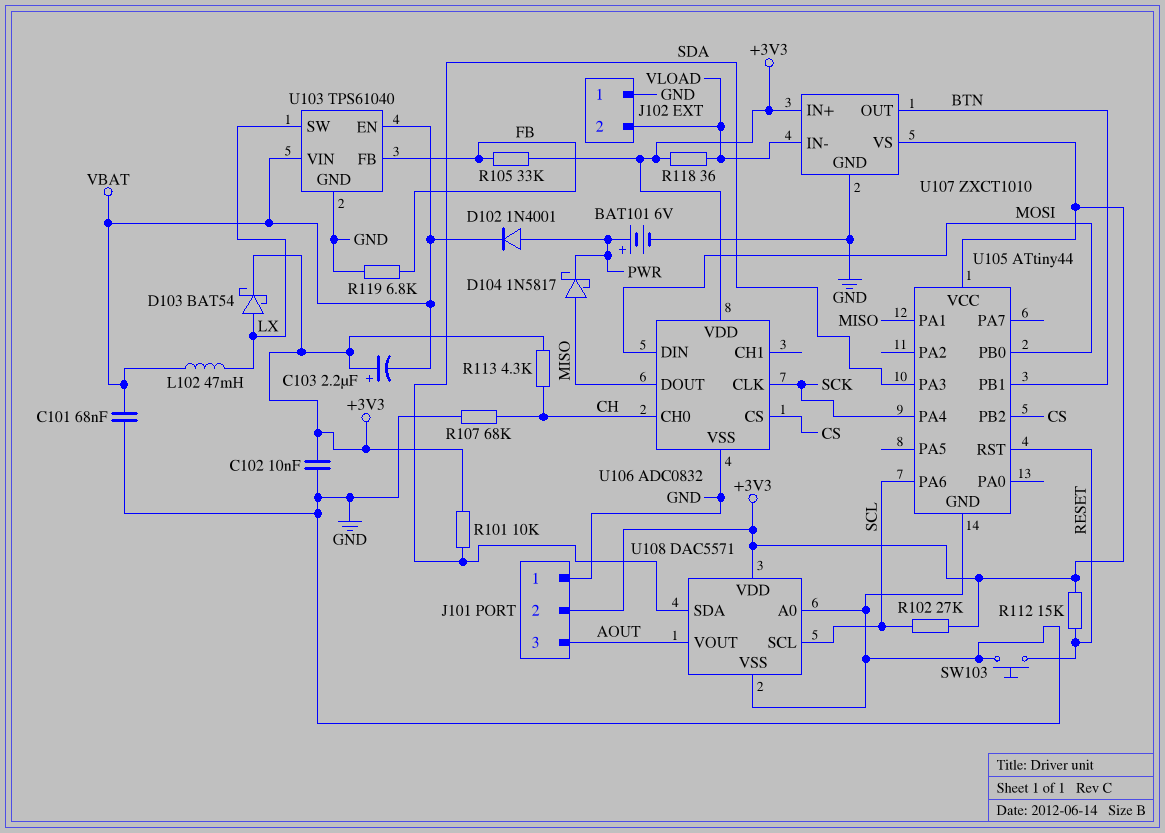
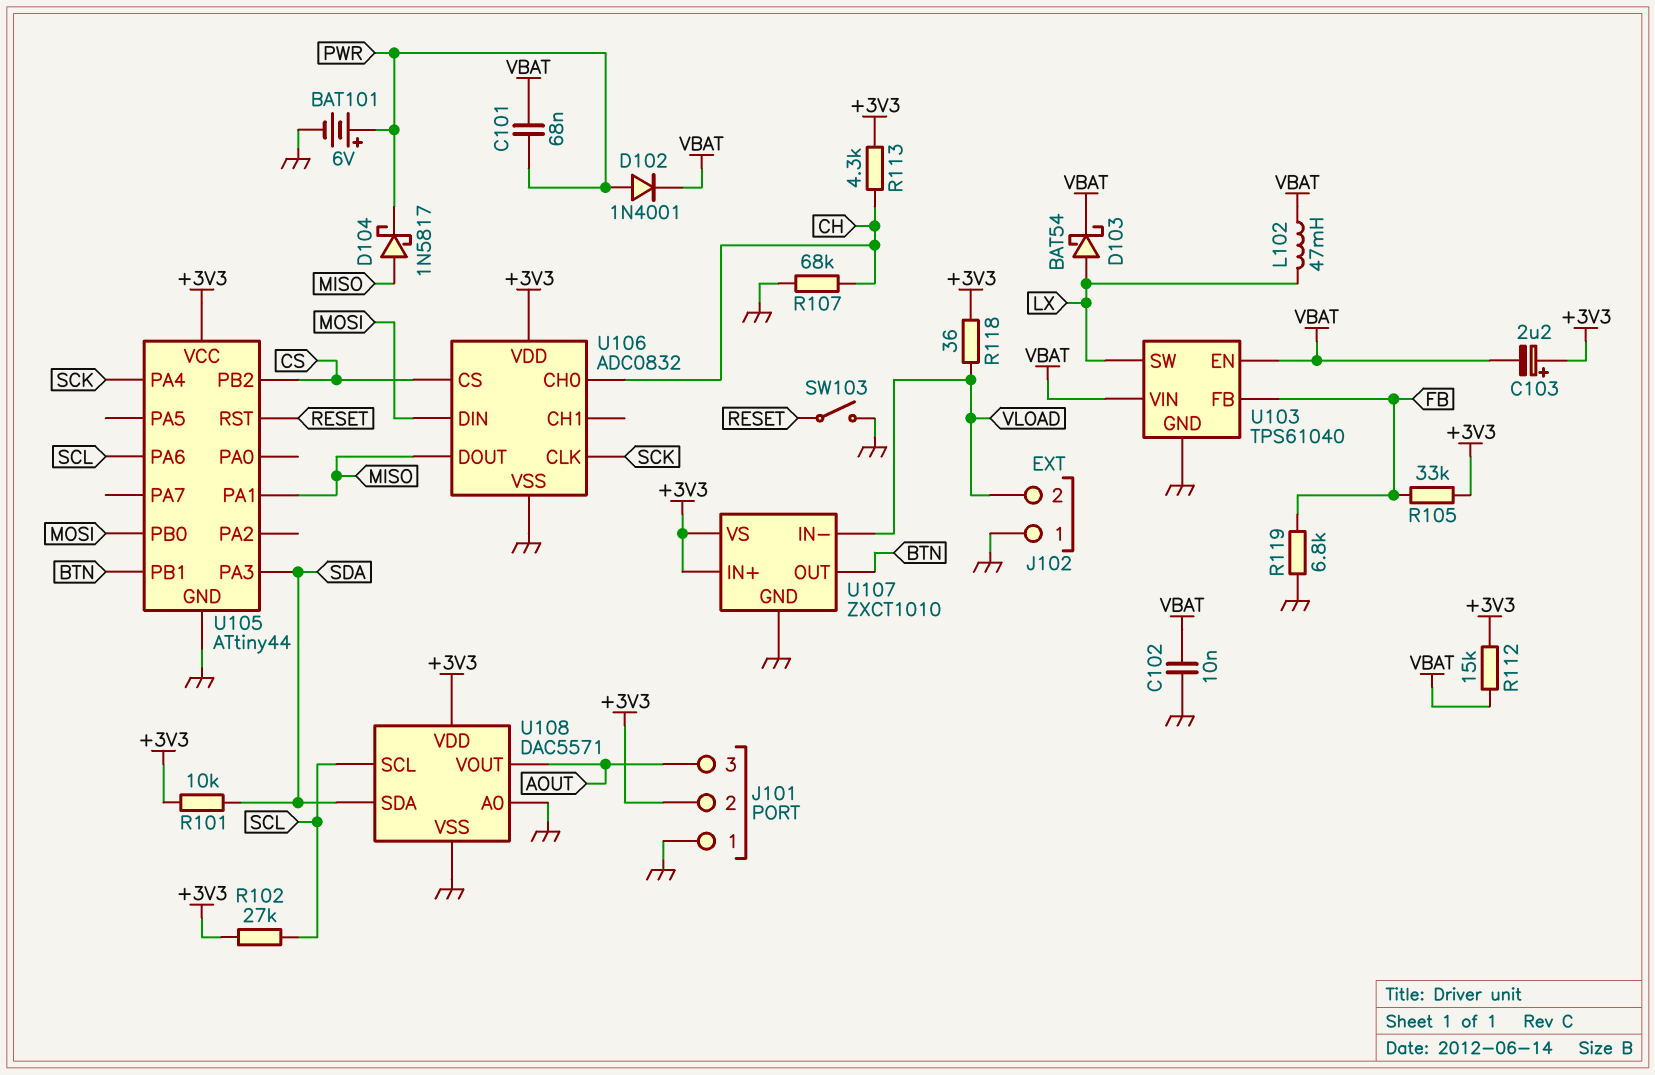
C101: 68nF (GND, VBAT) -> 68nF (PWR, VBAT)
C102: 10nF (+3V3, GND) -> 10nF (GND, VBAT)
D103: schottky BAT54 (A LX, K +3V3) -> schottky BAT54 (A LX, K VBAT)
R112: 15k (+3V3, RESET) -> 15k (+3V3, VBAT)
SW103: button (GND, RESET) -> switch (GND, RESET)

